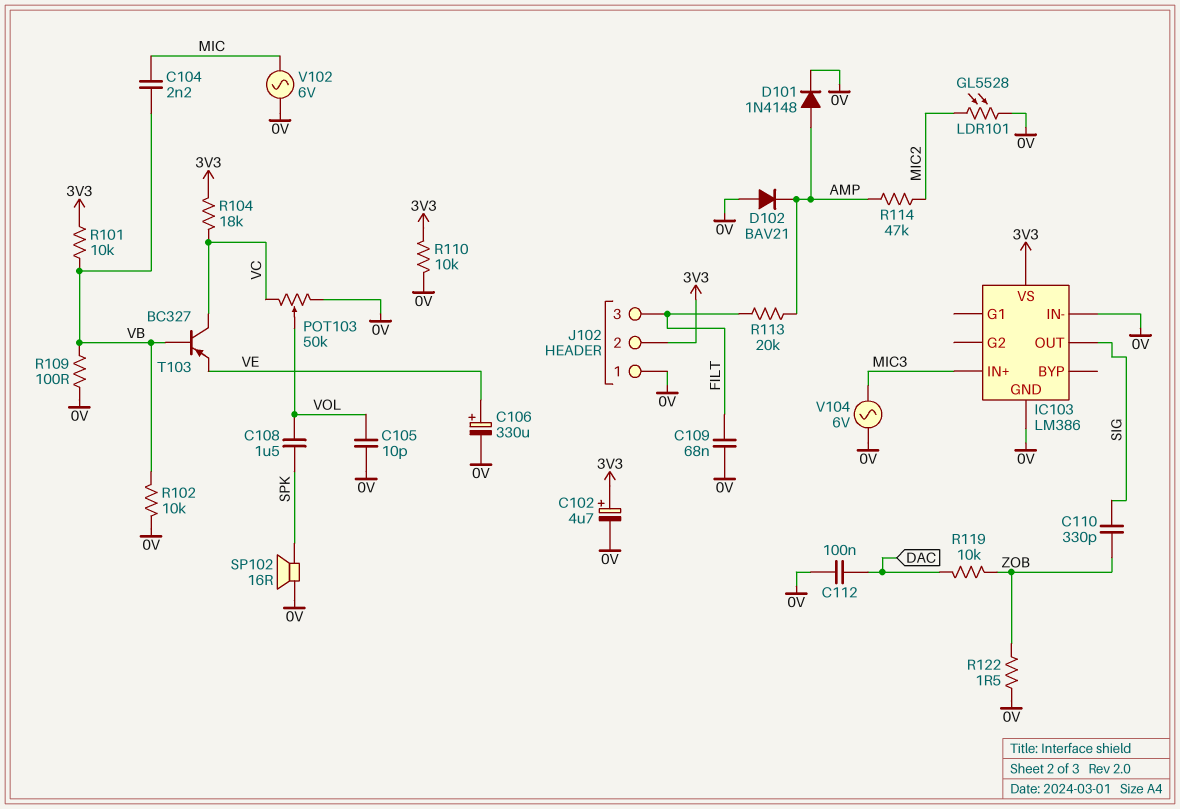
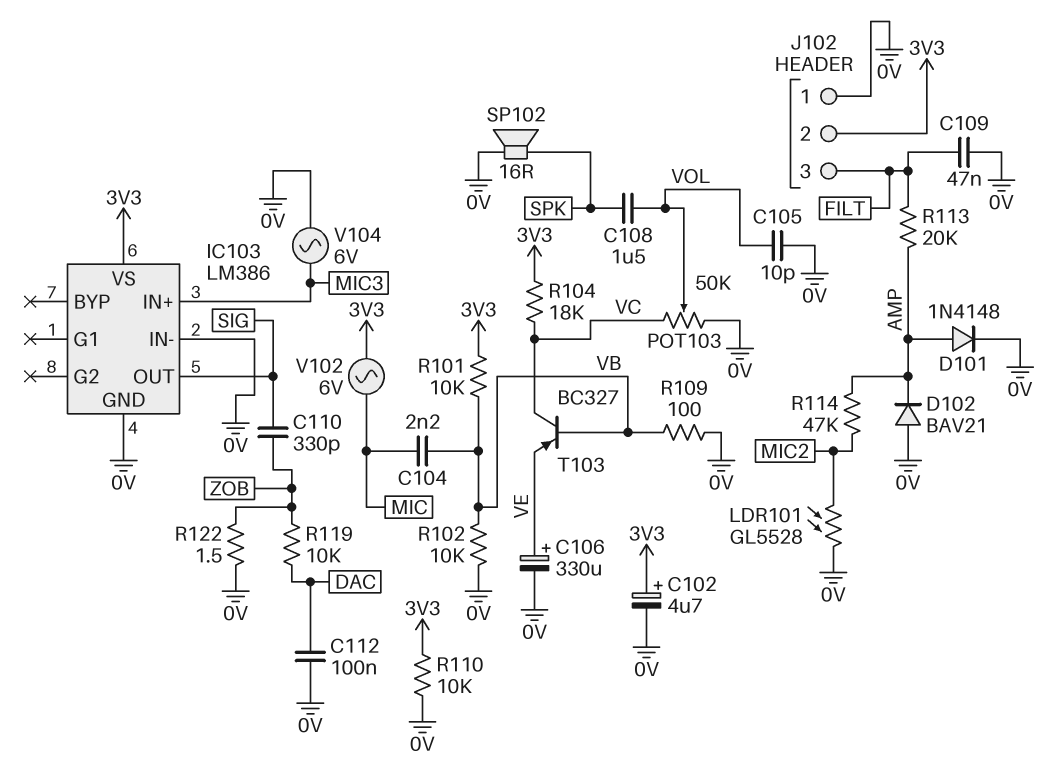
C109: 68nF (0V, FILT) -> 47nF (0V, FILT)
V102: AC 6V (0V, MIC) -> AC 6V (3V3, MIC)

